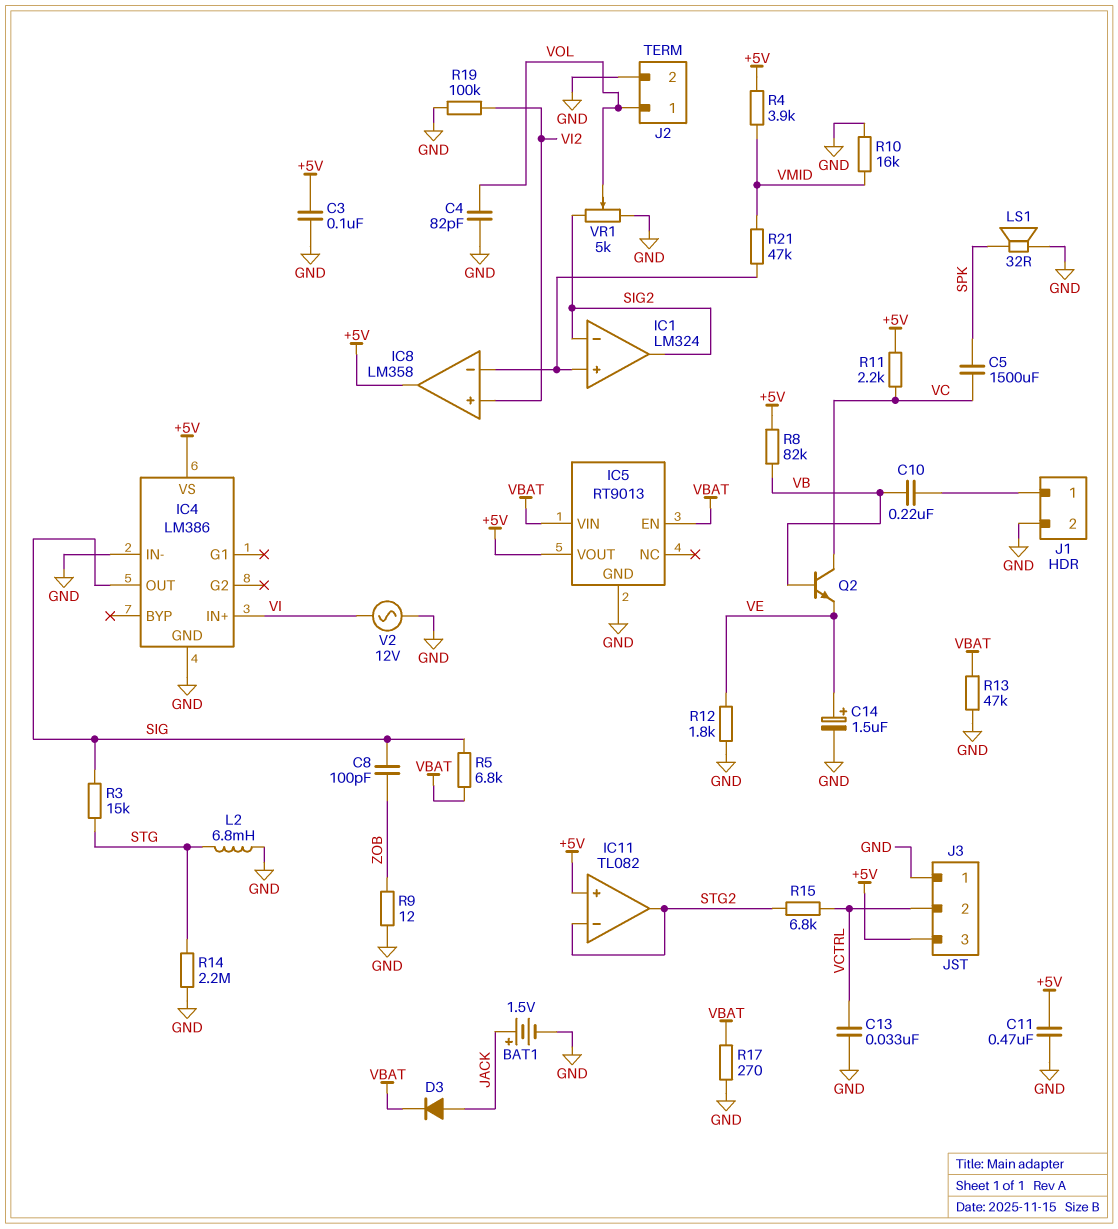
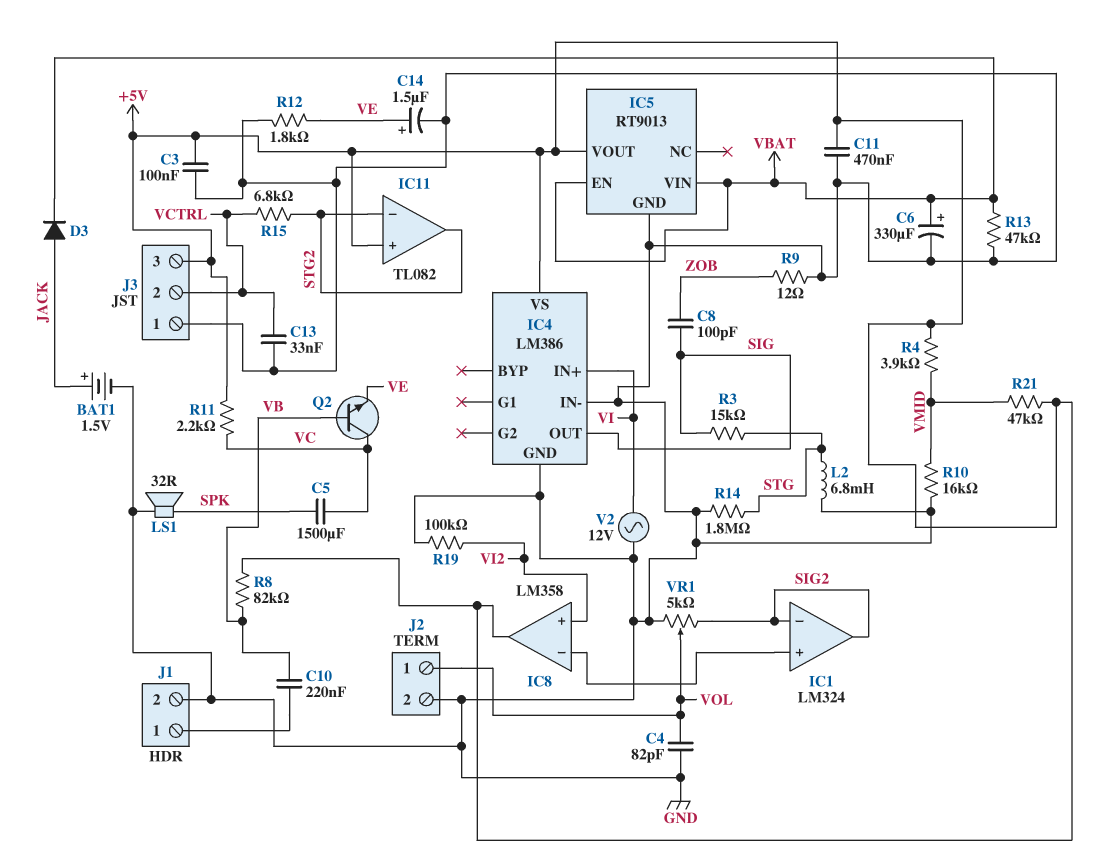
C6: none -> 330uF (plus VBAT, minus GND)
R5: 6.8k (SIG, VBAT) -> none
R14: 2.2M (GND, STG) -> 1.8M (GND, STG)
R17: 270 (GND, VBAT) -> none
R21: 47k (IC1/in+, VMID) -> 47k (+5V, VMID)

